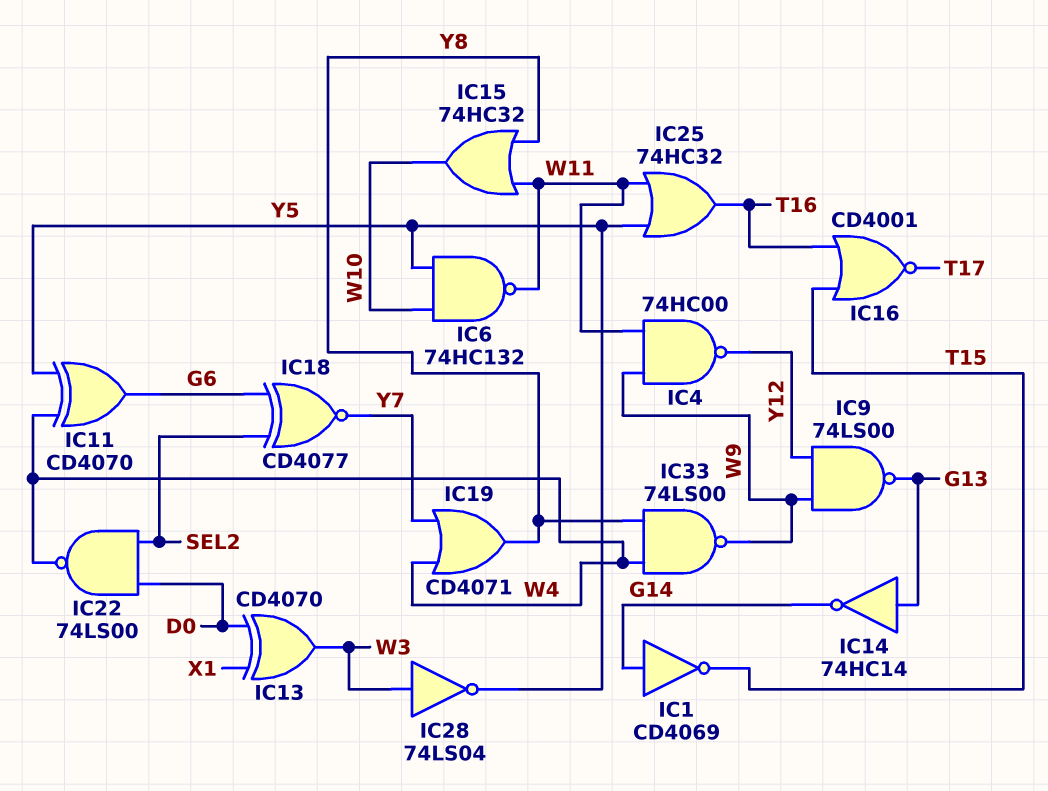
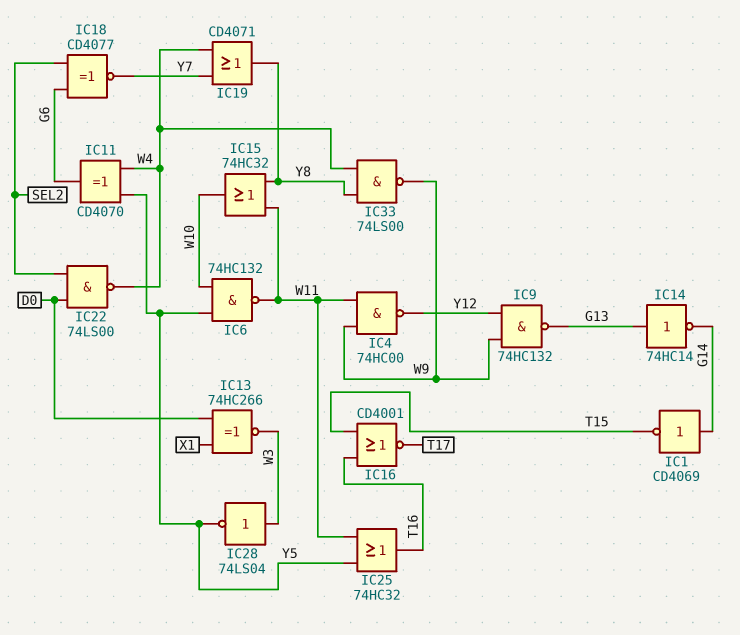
IC9: NAND 74LS00 (in W9, in Y12, out G13) -> NAND 74HC132 (in W9, in Y12, out G13)
IC13: XOR CD4070 (in D0, in X1, out W3) -> XNOR 74HC266 (in D0, in X1, out W3)

